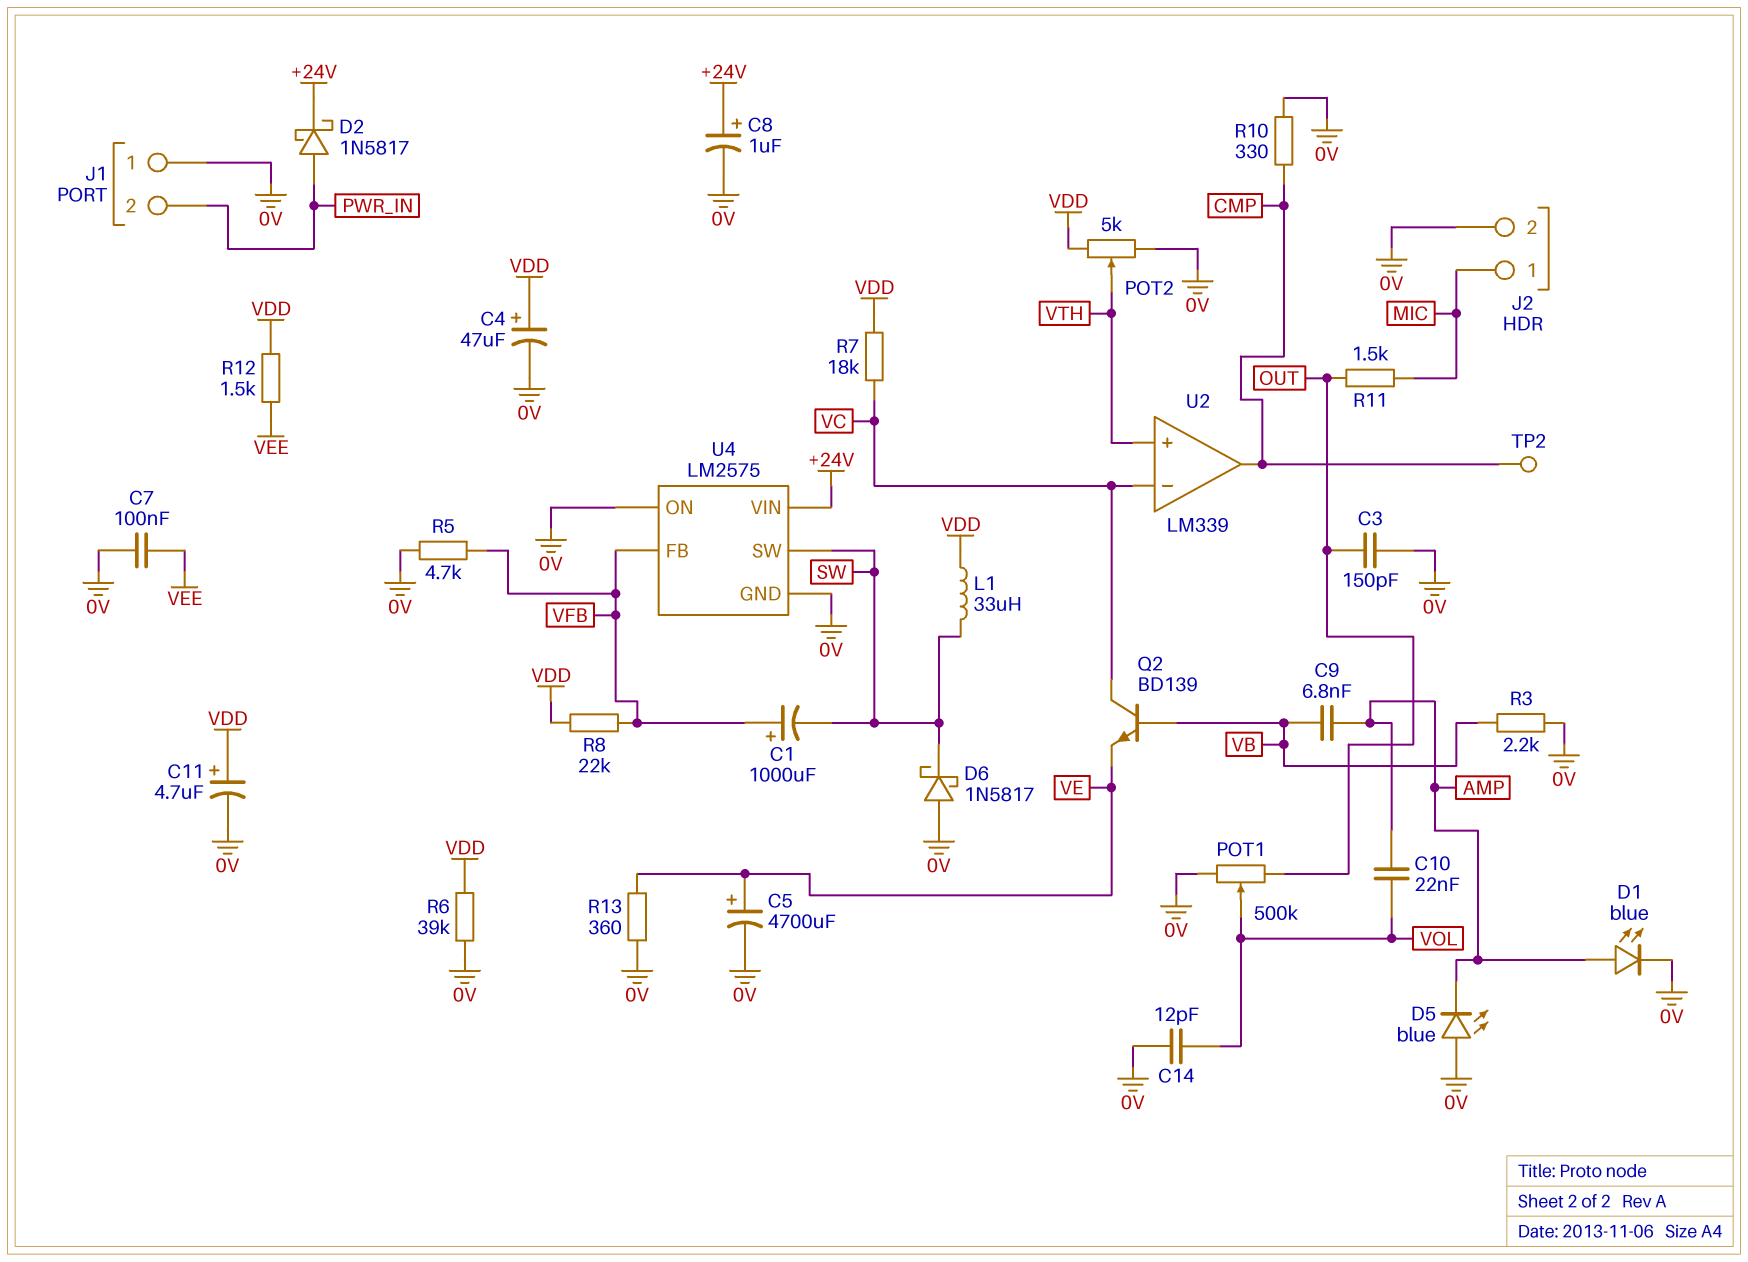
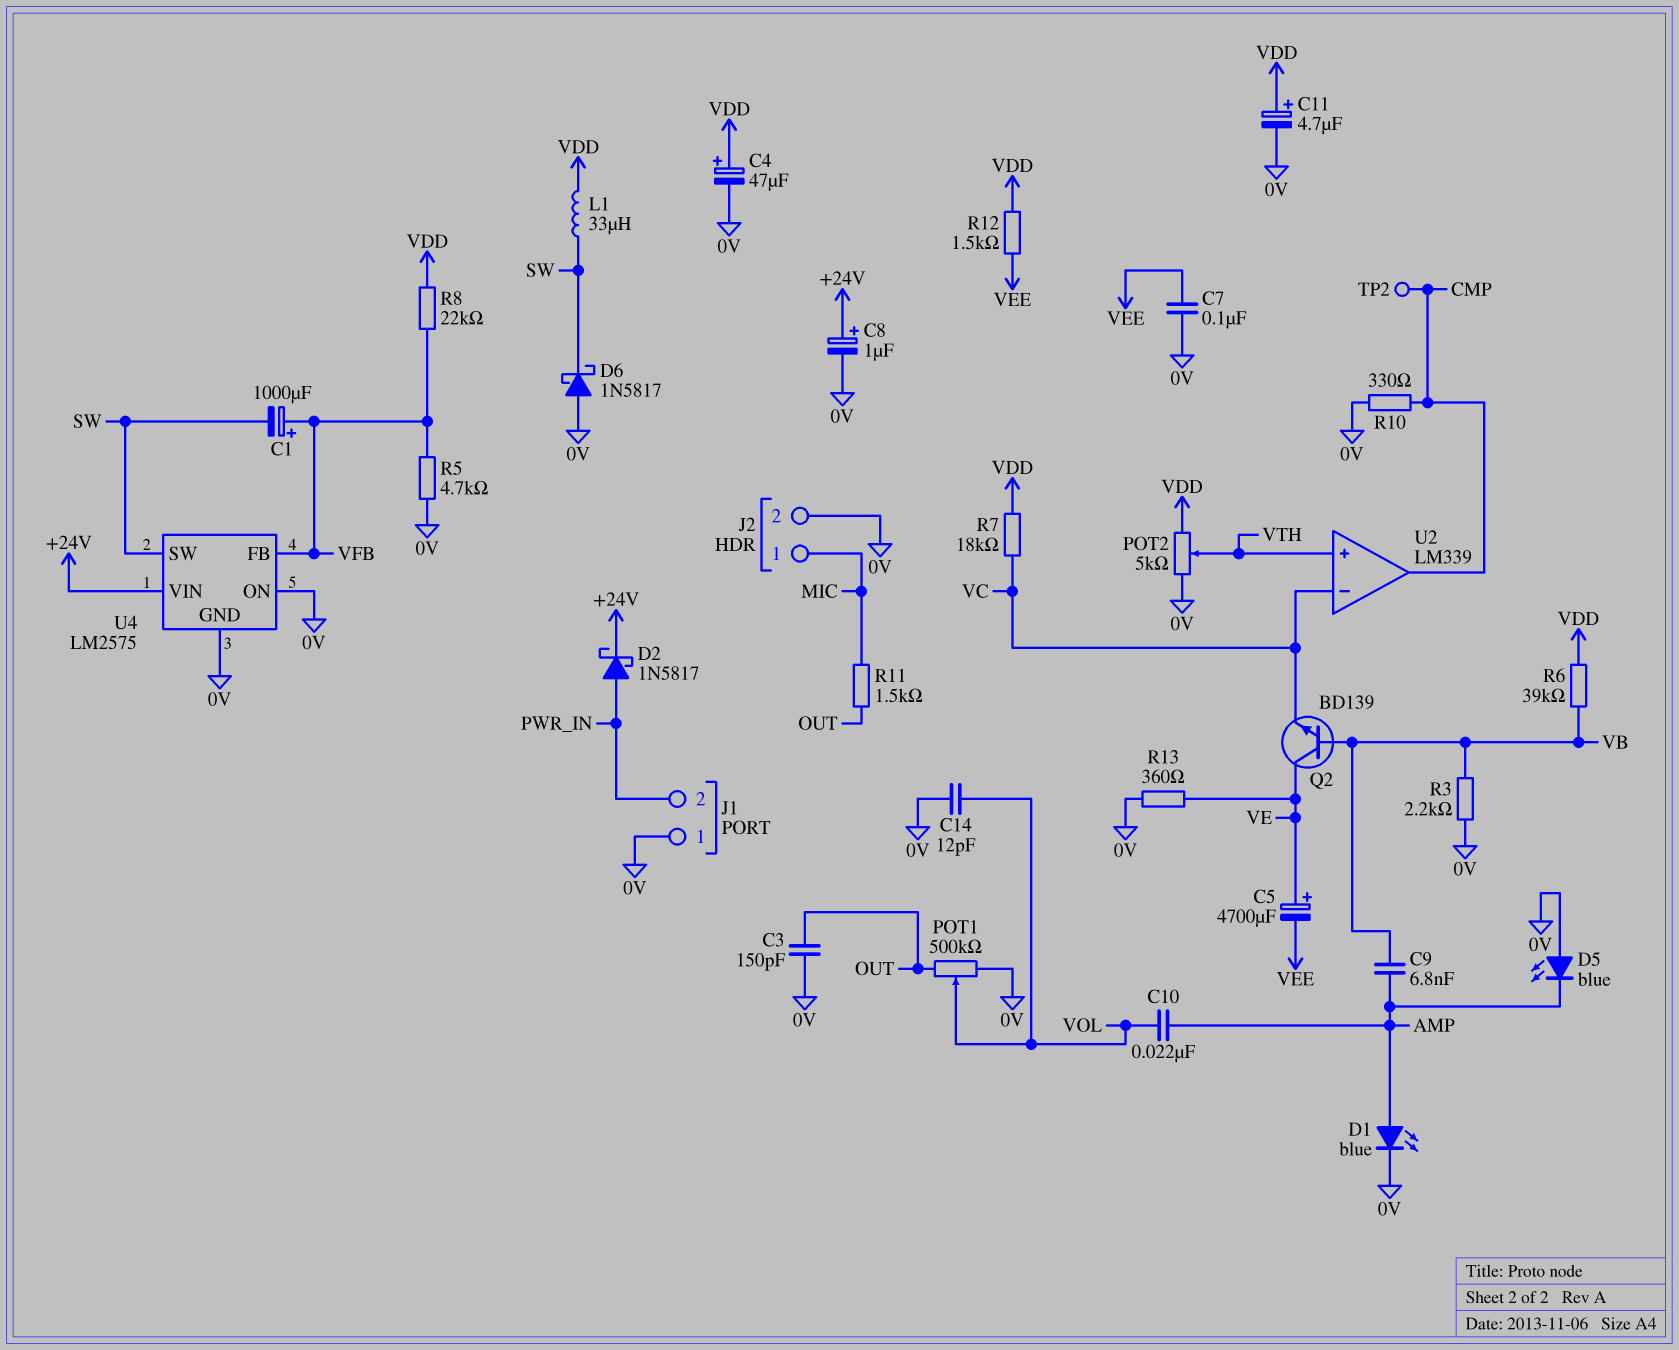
C5: 4700uF (plus VE, minus 0V) -> 4700uF (plus VE, minus VEE)
Q2: NPN BD139 (B VB, C VC, E VE) -> NPN BD139 (B VB, C VE, E VC)
R6: 39k (0V, VDD) -> 39k (VB, VDD)

